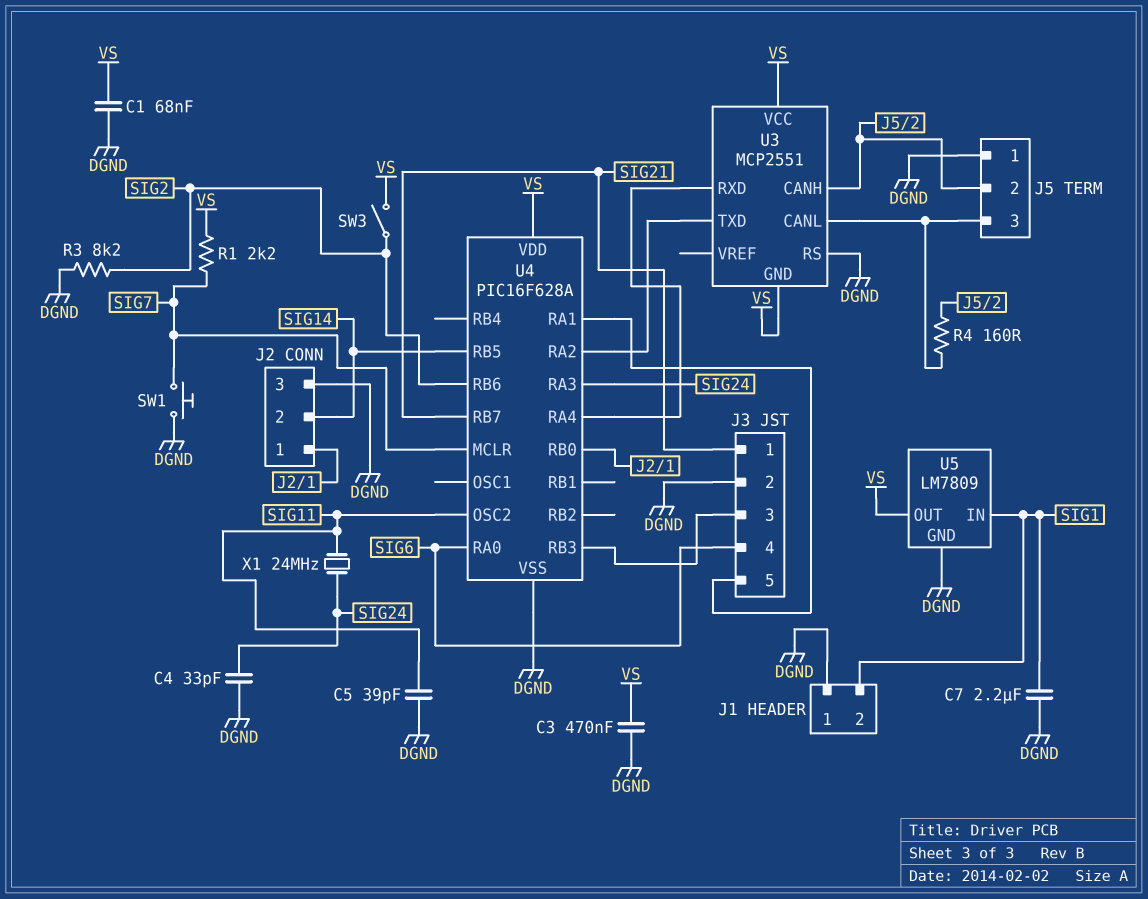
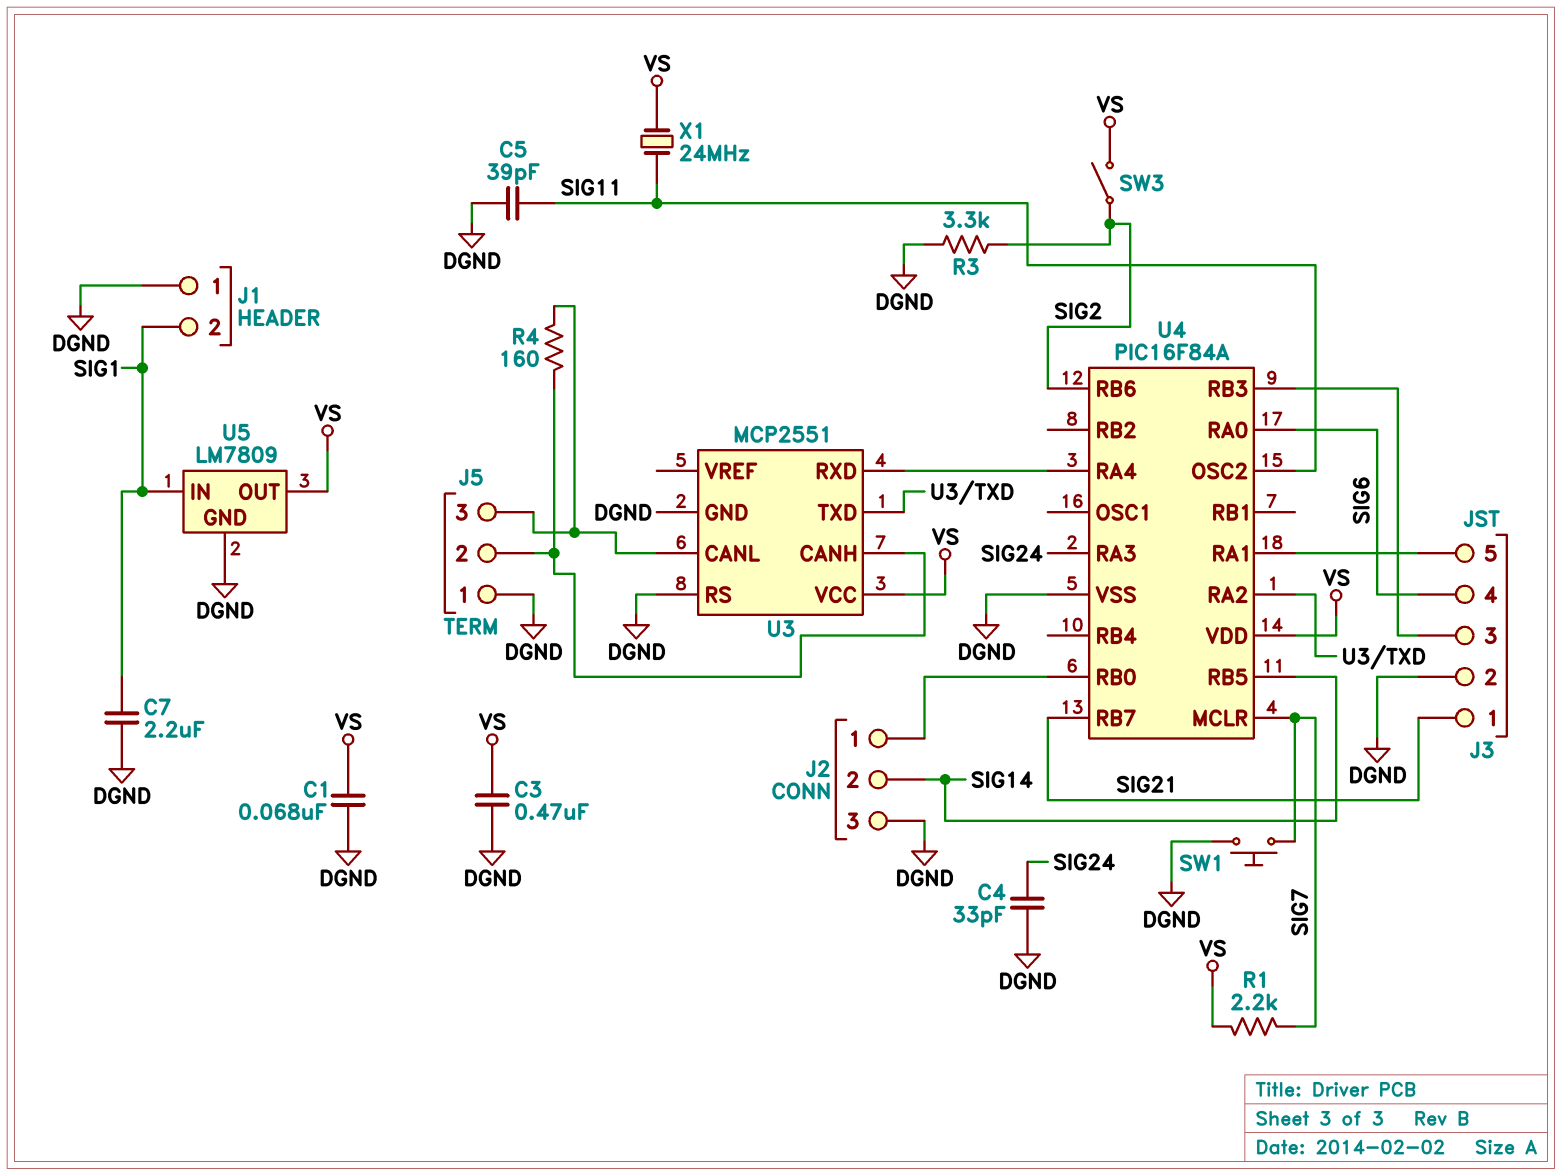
R3: 8.2k (DGND, SIG2) -> 3.3k (DGND, SIG2)
U3 pin GND: VS -> DGND
U4: PIC16F628A -> PIC16F84A
X1: 24MHz (SIG11, SIG24) -> 24MHz (SIG11, VS)

